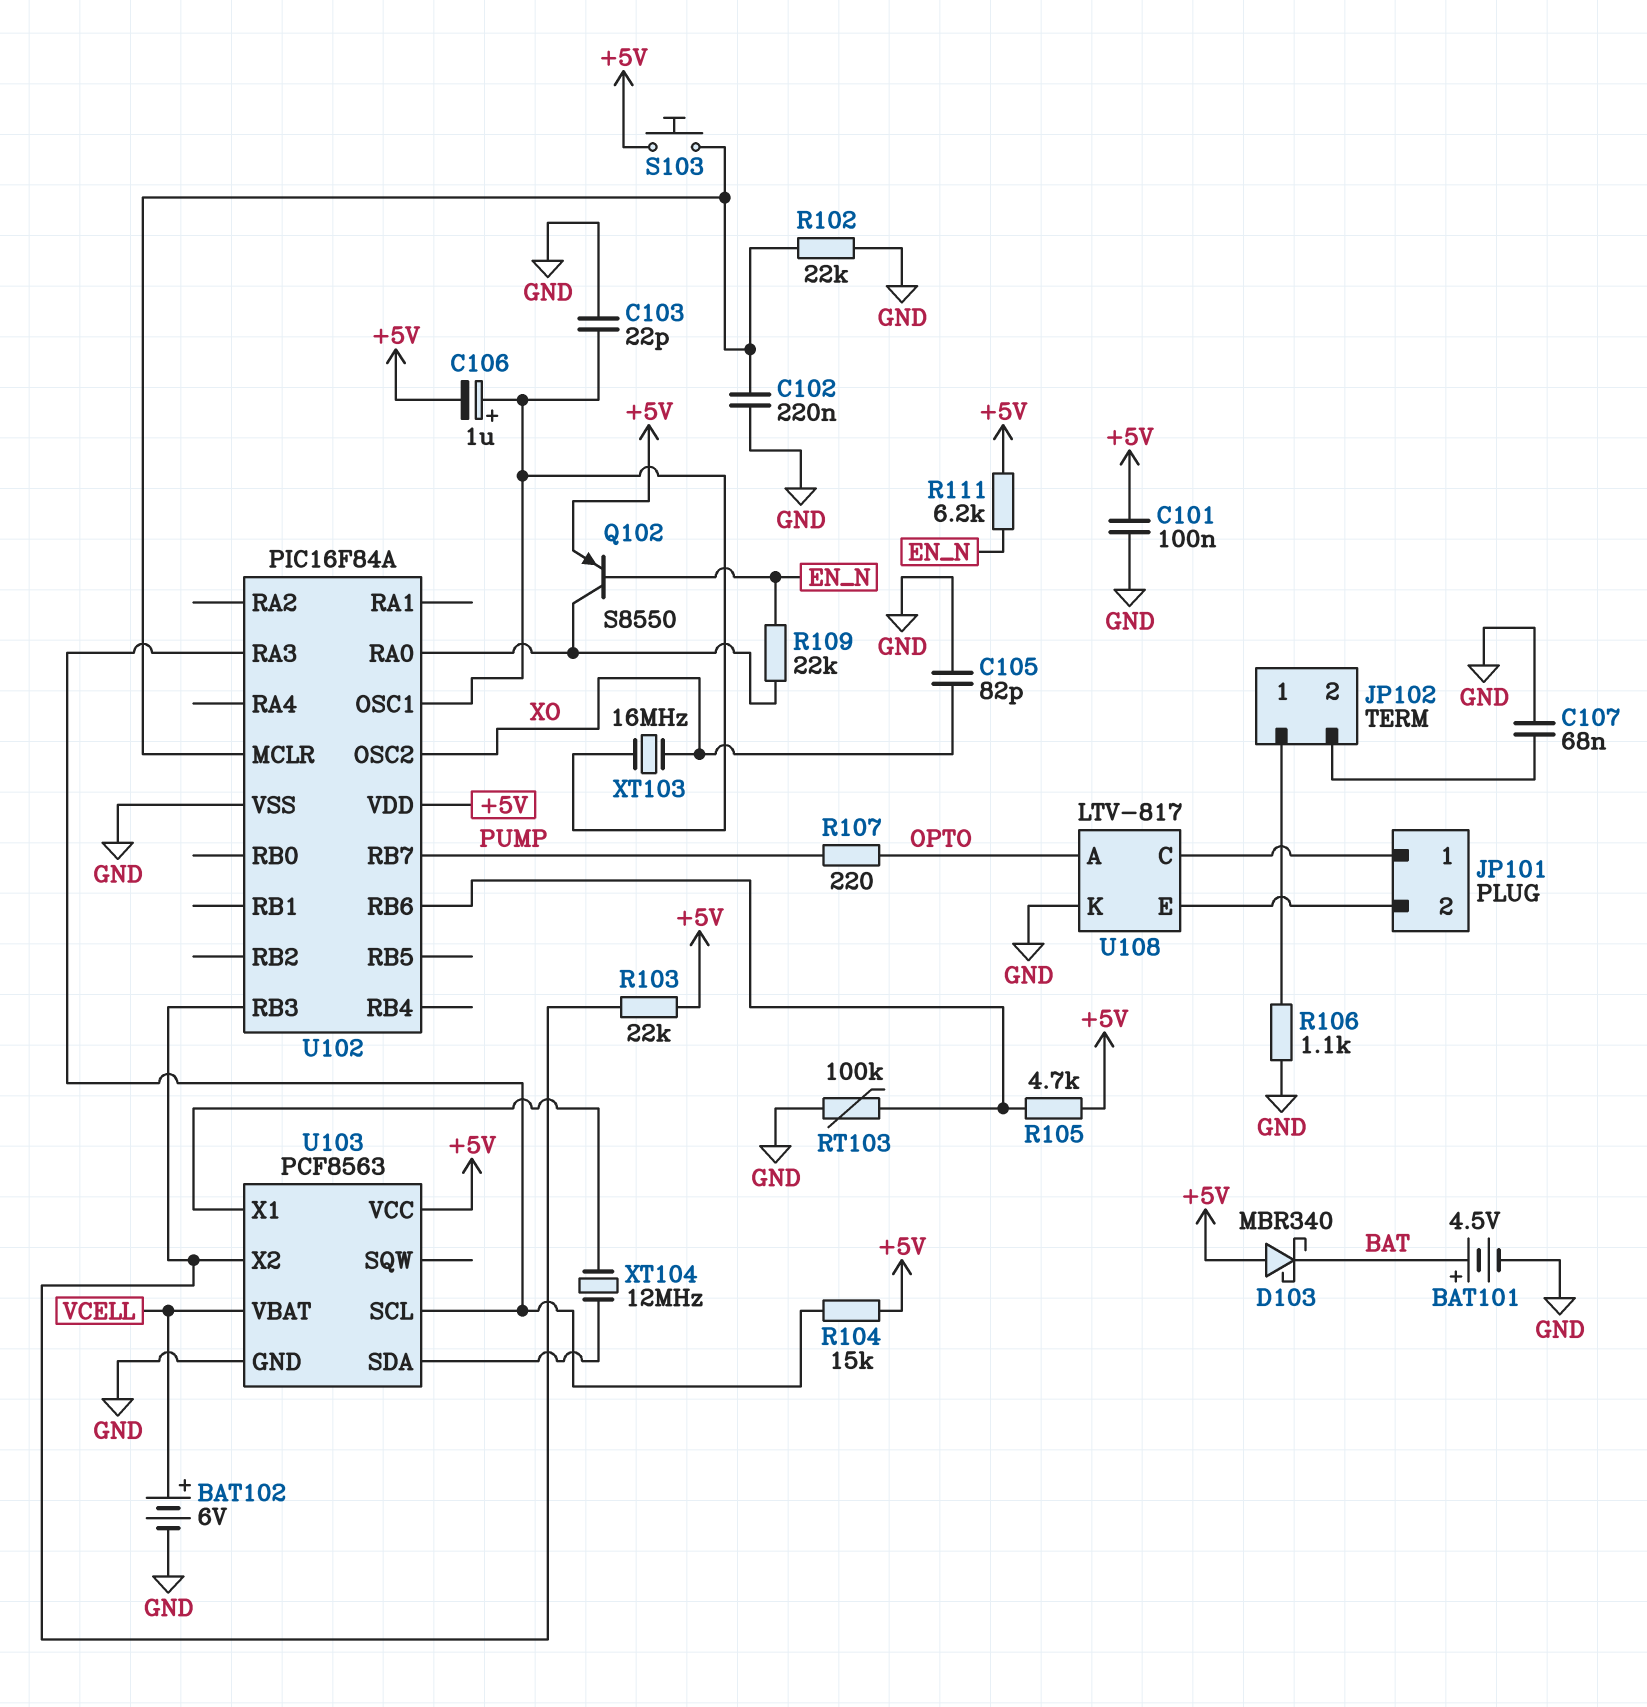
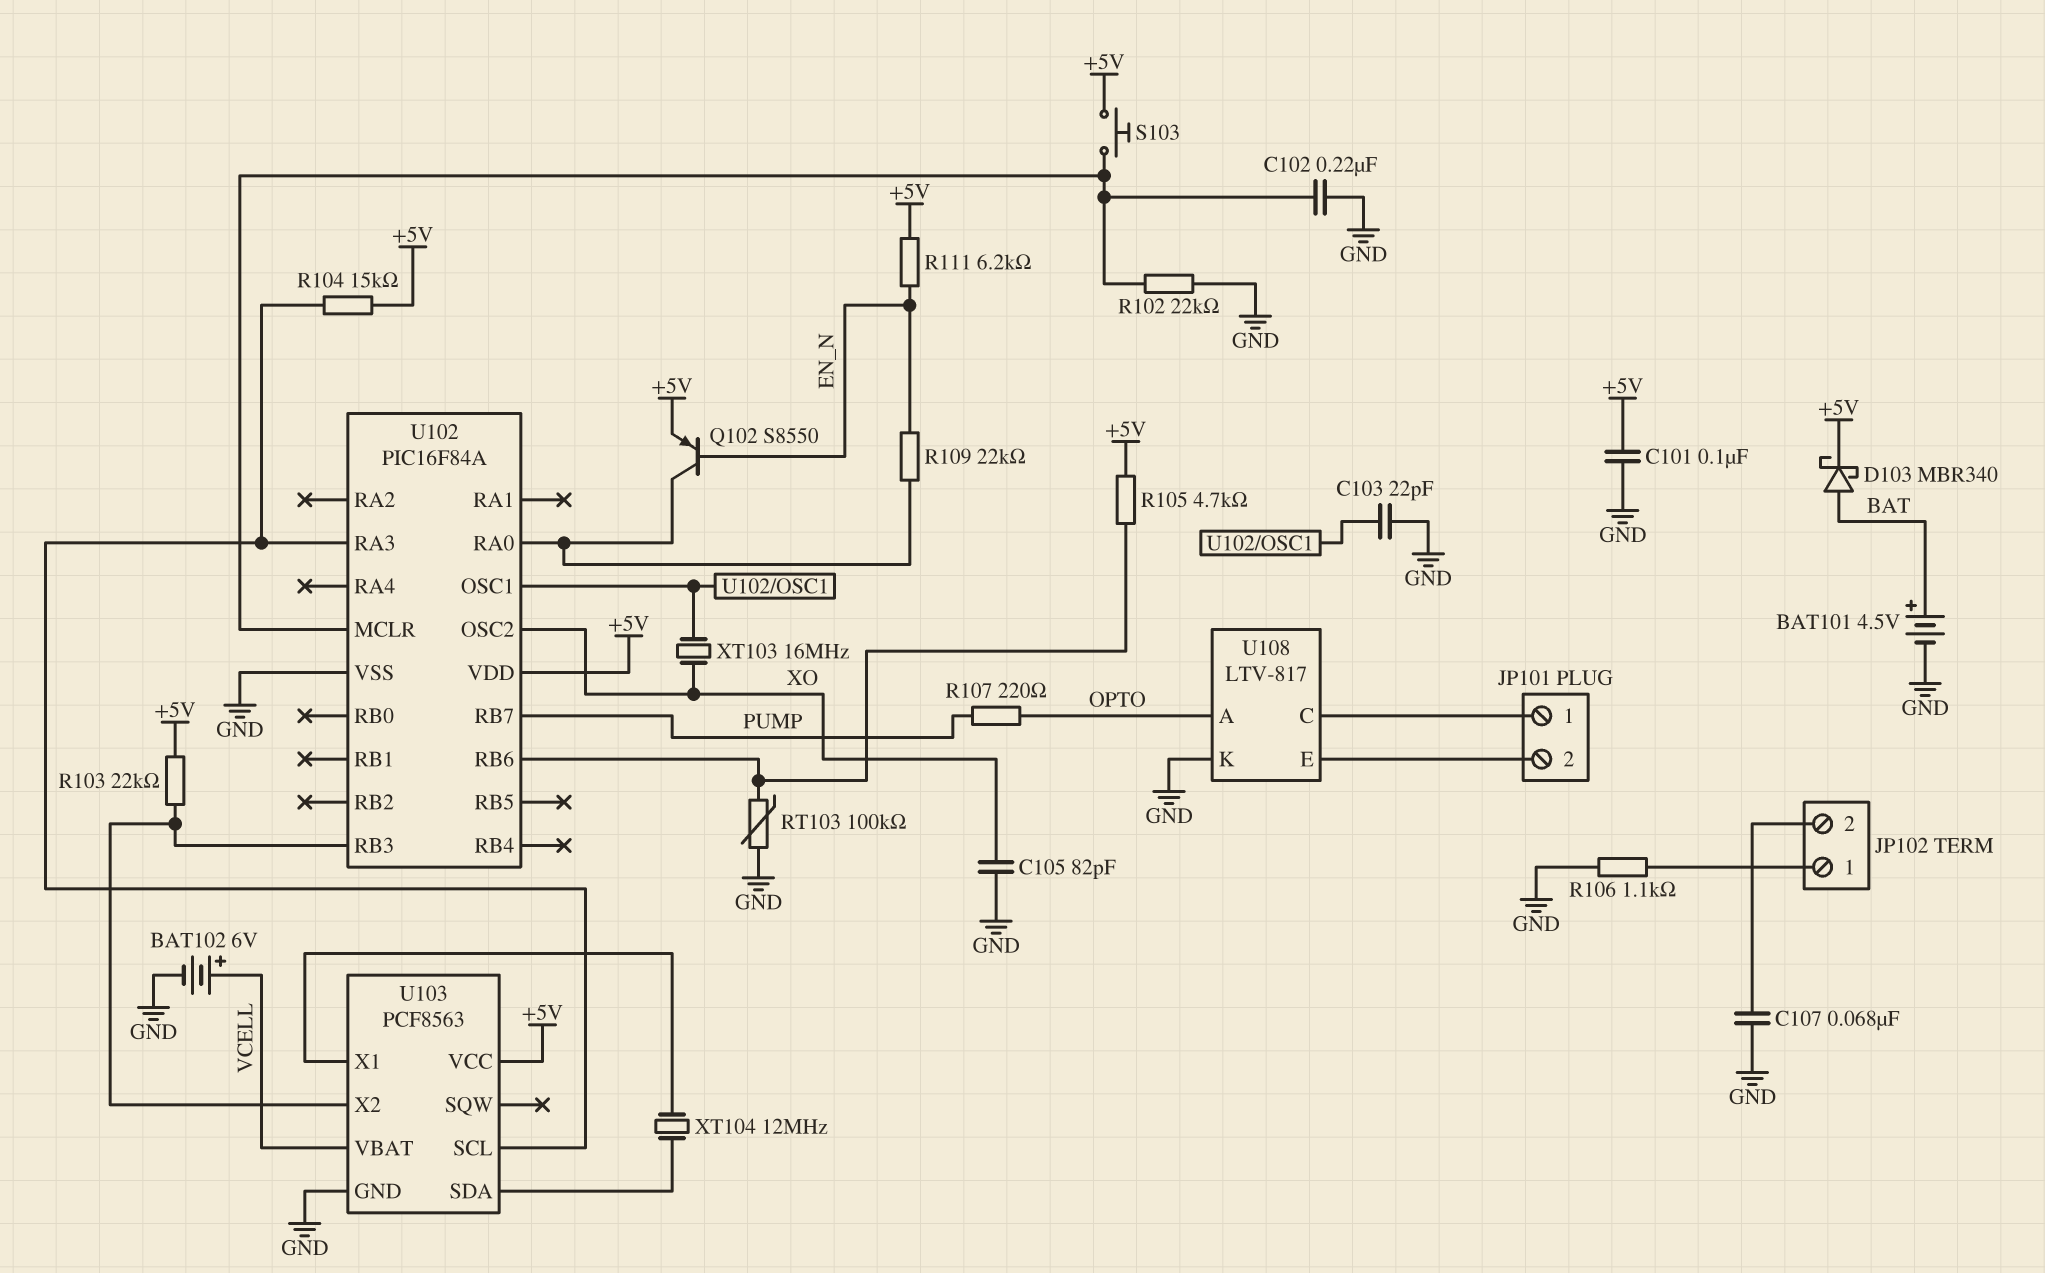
C106: 1uF (plus U102/OSC1, minus +5V) -> none
D103: schottky MBR340 (A +5V, K BAT) -> schottky MBR340 (A BAT, K +5V)

